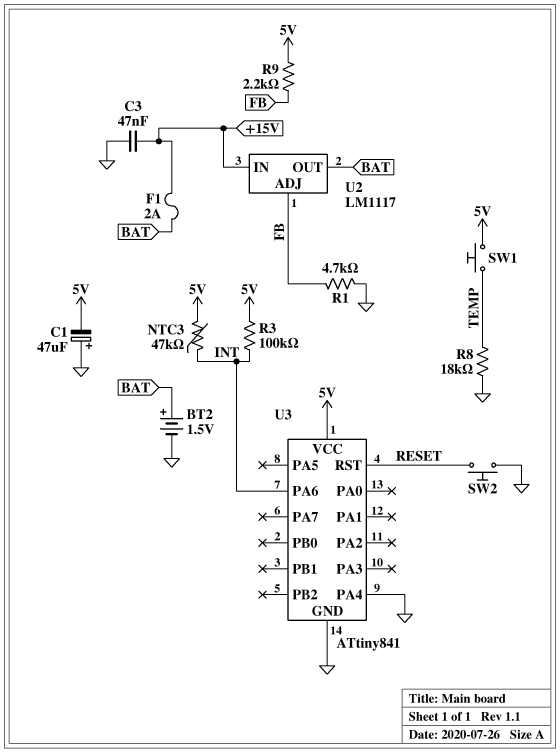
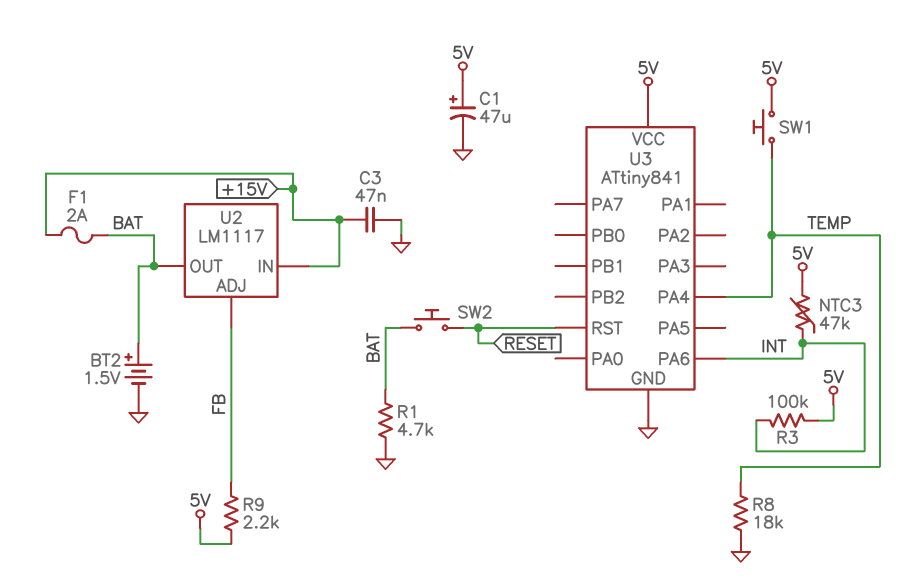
C1: 47uF (plus GND, minus 5V) -> 47uF (plus 5V, minus GND)
R1: 4.7k (FB, GND) -> 4.7k (BAT, GND)
SW2: button (GND, RESET) -> button (BAT, RESET)
U3 pin PA4: GND -> TEMP

